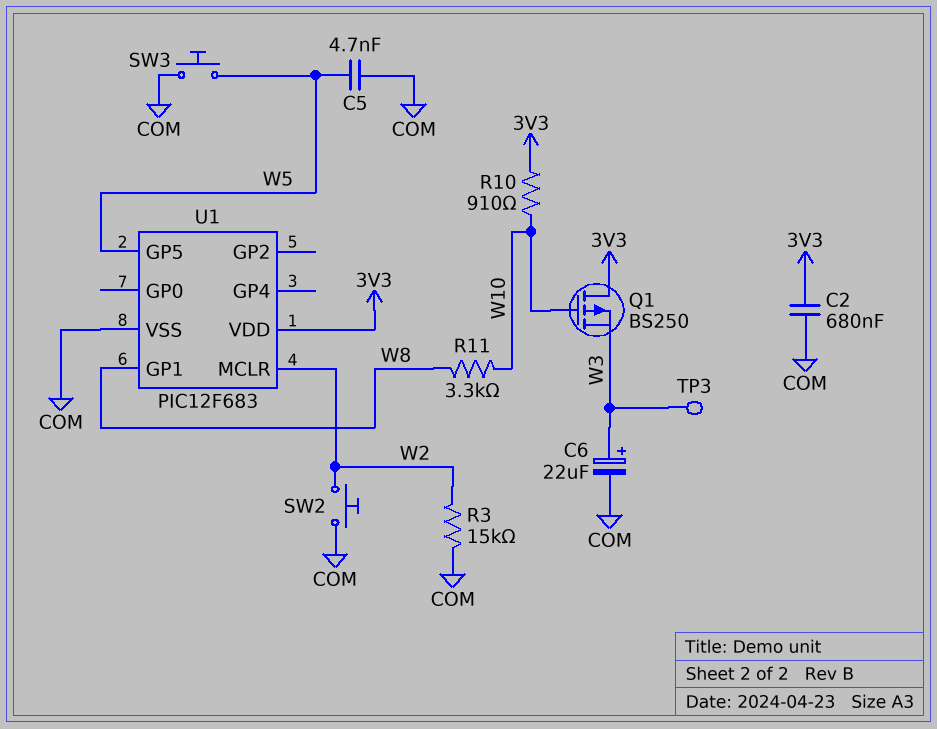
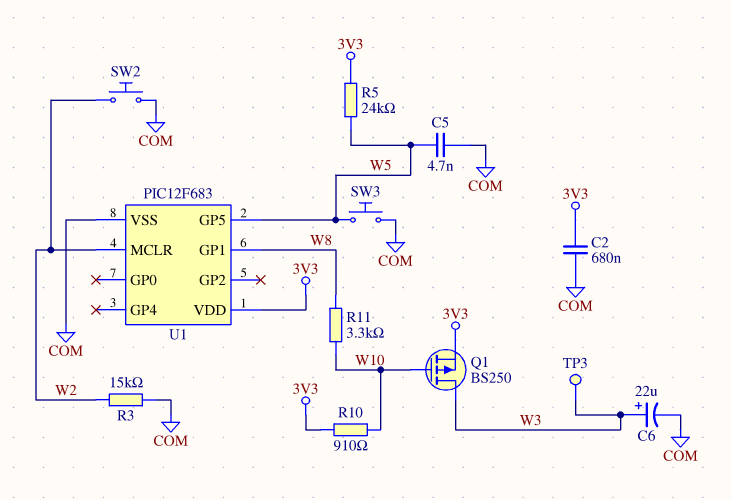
Q1: PMOS BS250 (G W10, D 3V3, S W3) -> PMOS BS250 (G W10, D W3, S 3V3)
R5: none -> 24k (3V3, W5)

